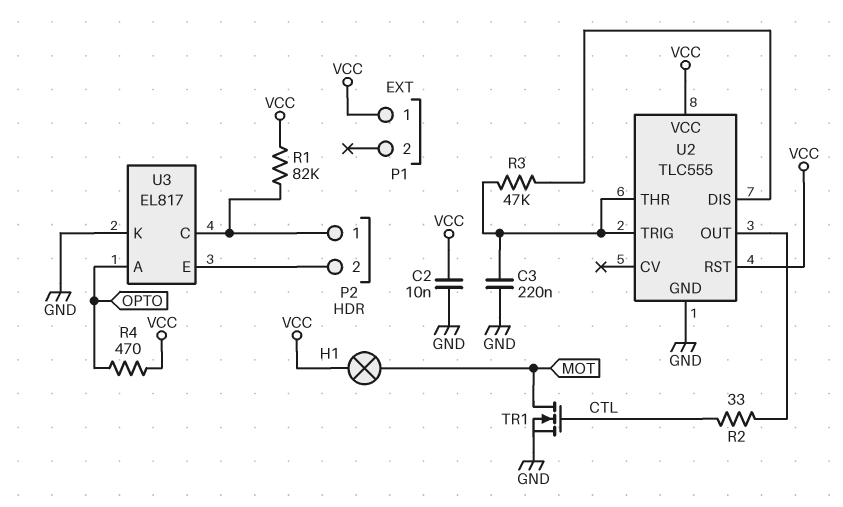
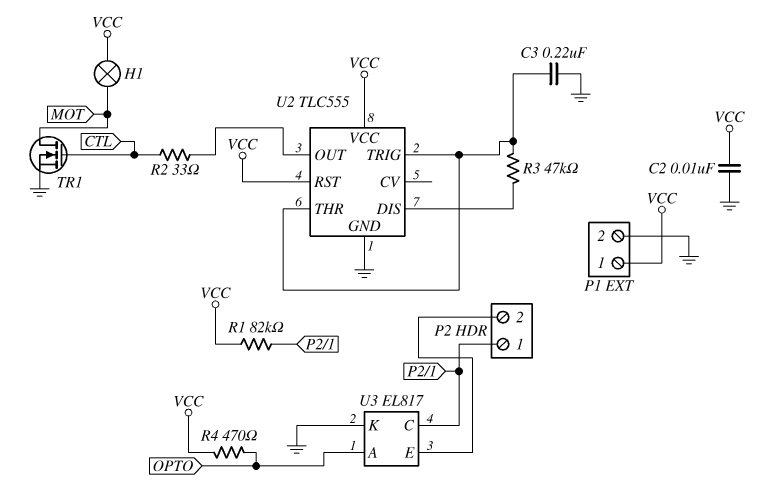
P1 pin 2: none -> GND

